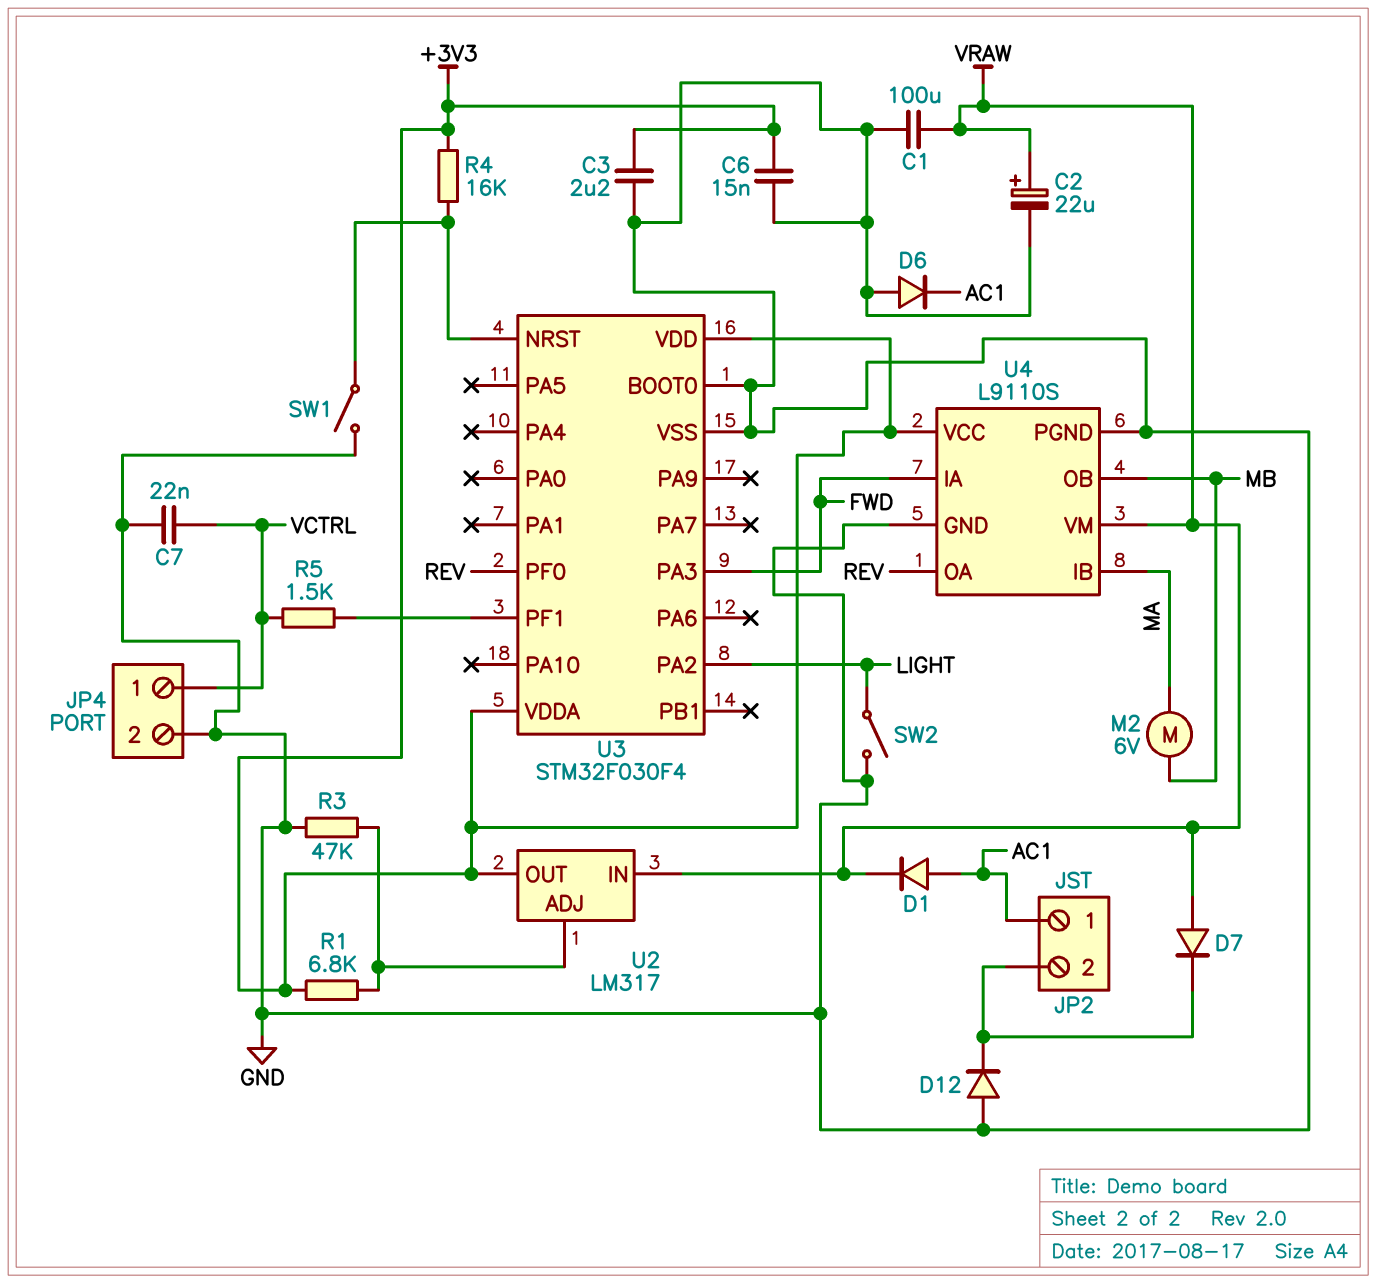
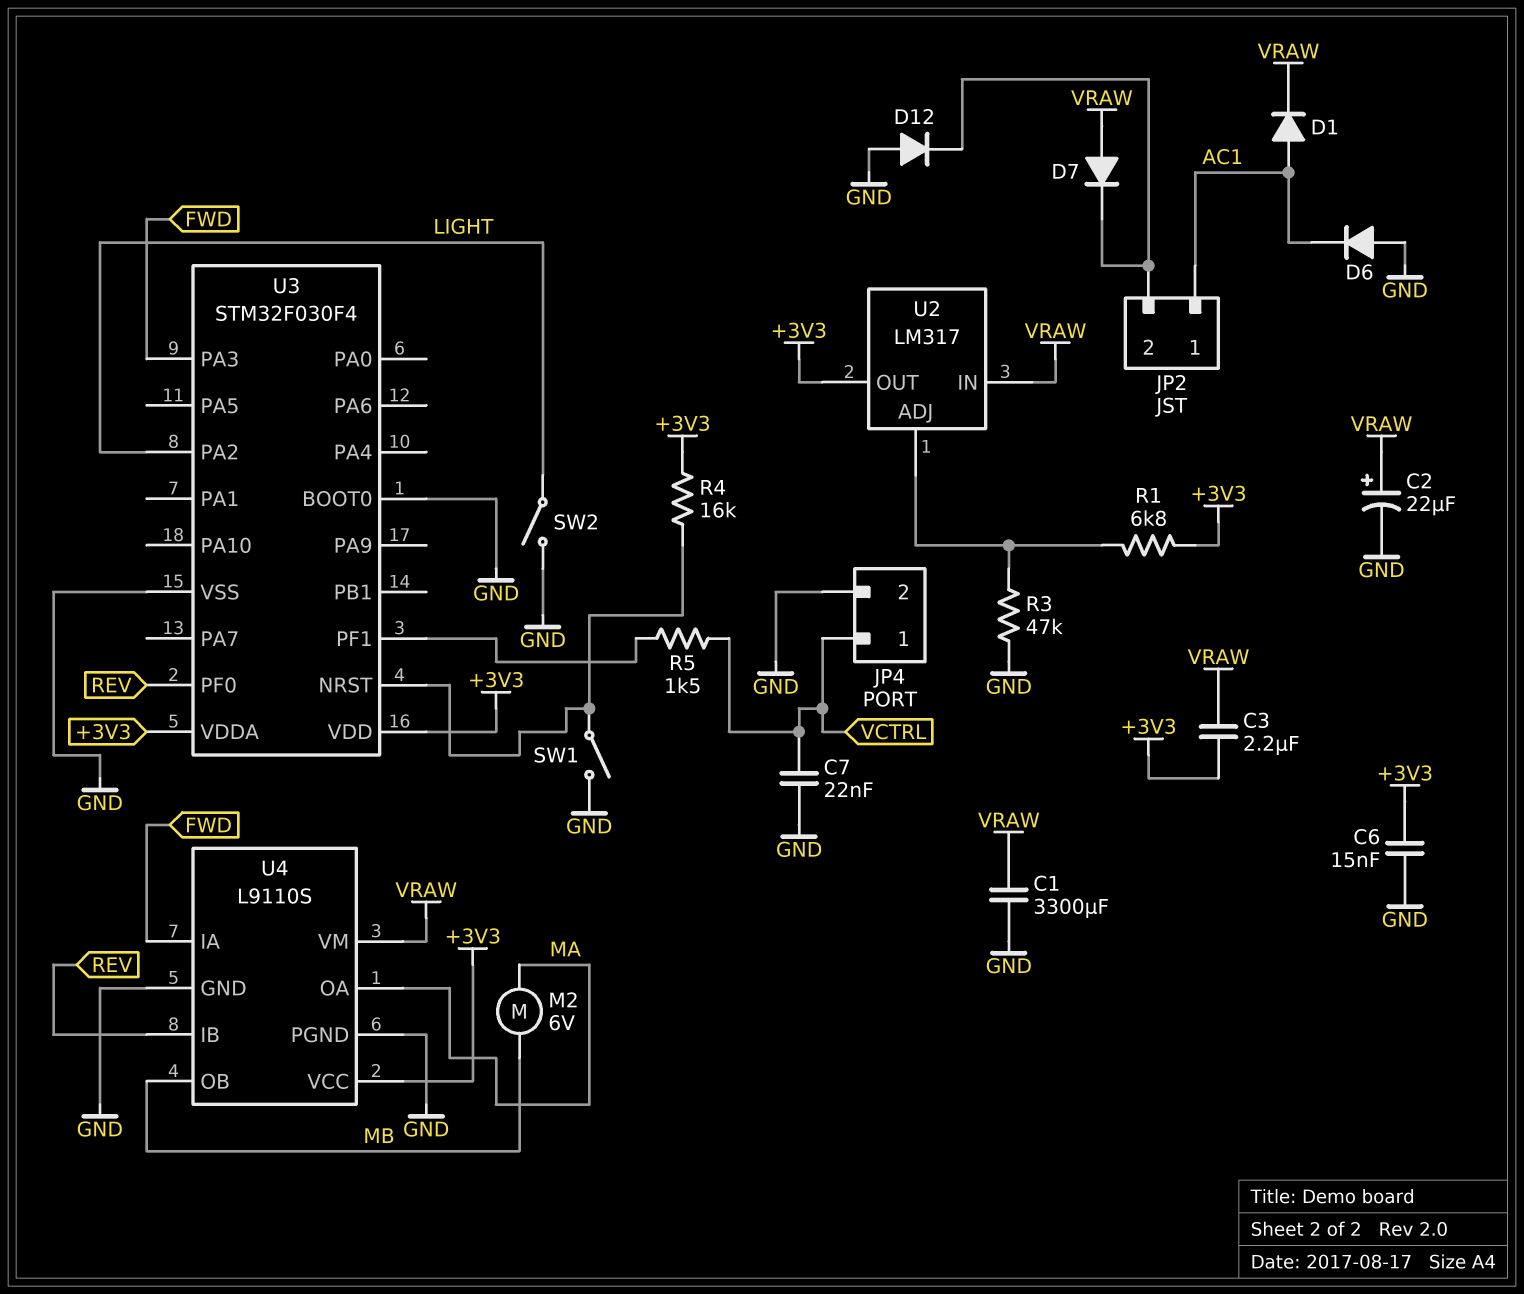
C1: 100uF (GND, VRAW) -> 3300uF (GND, VRAW)
C3: 2.2uF (+3V3, GND) -> 2.2uF (+3V3, VRAW)
U4 pin IB: MA -> REV
U4 pin OA: REV -> MA

